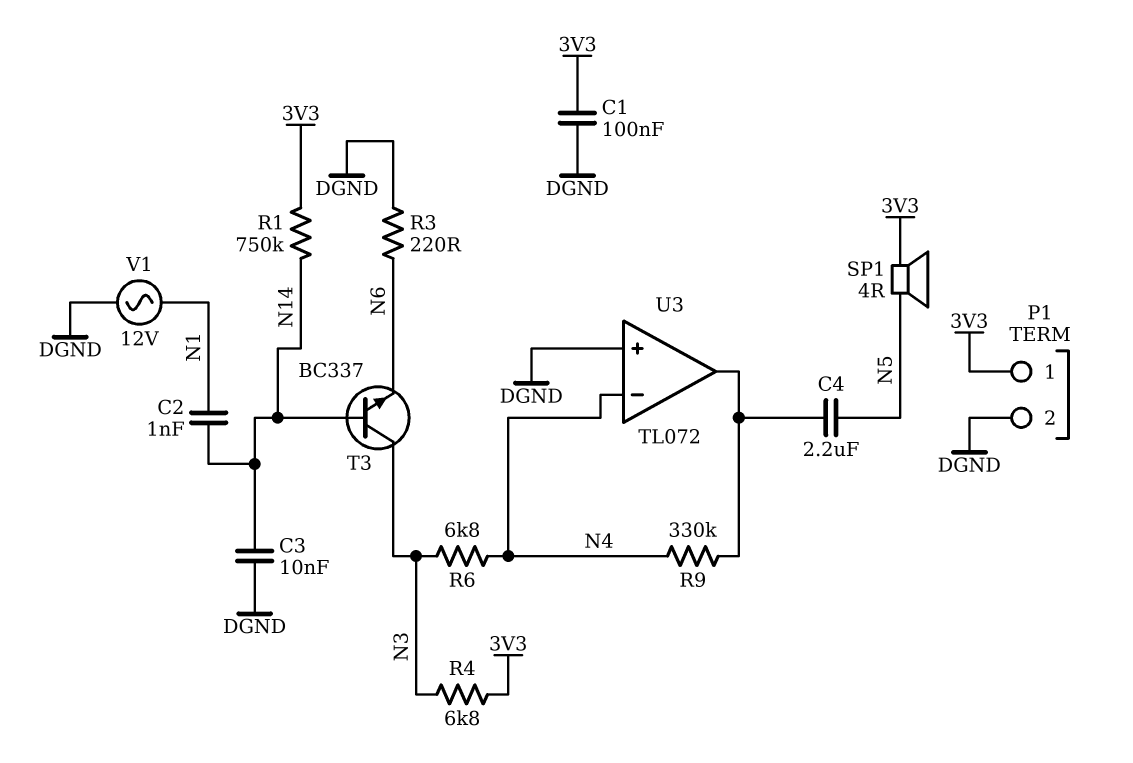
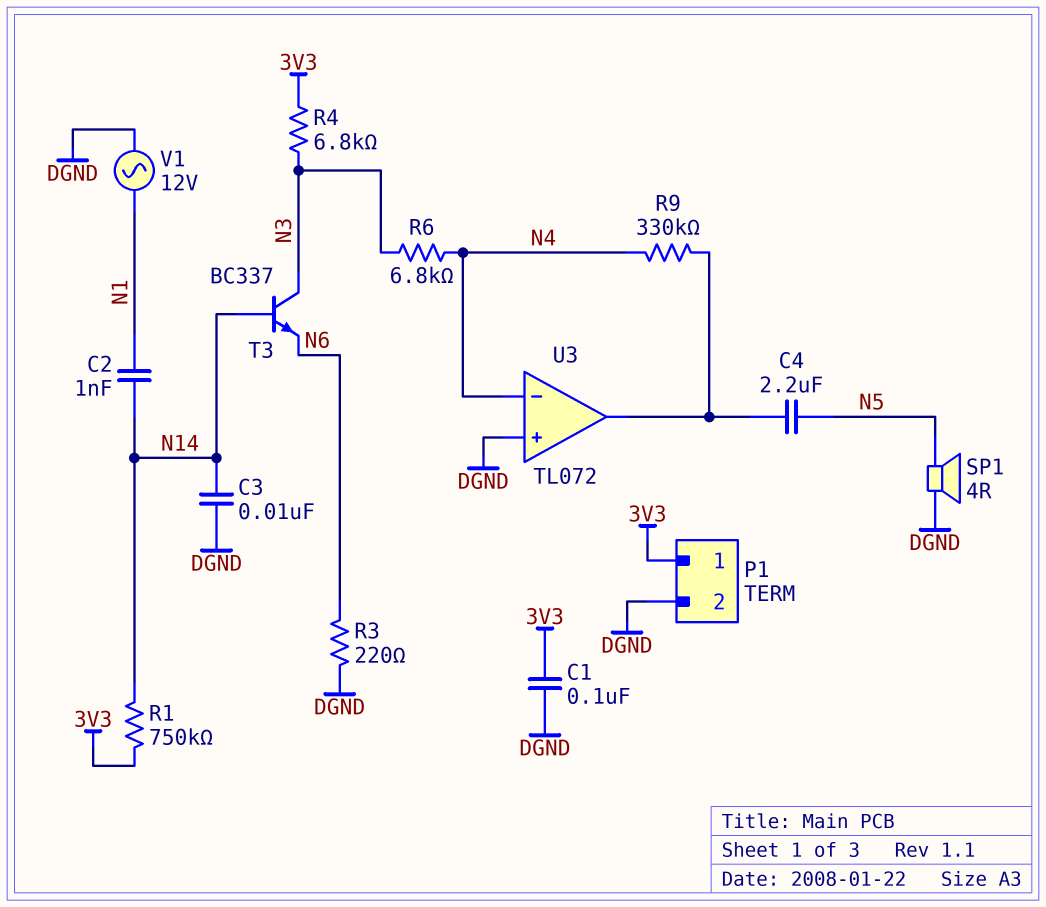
SP1: speaker 4R (3V3, N5) -> speaker 4R (DGND, N5)

